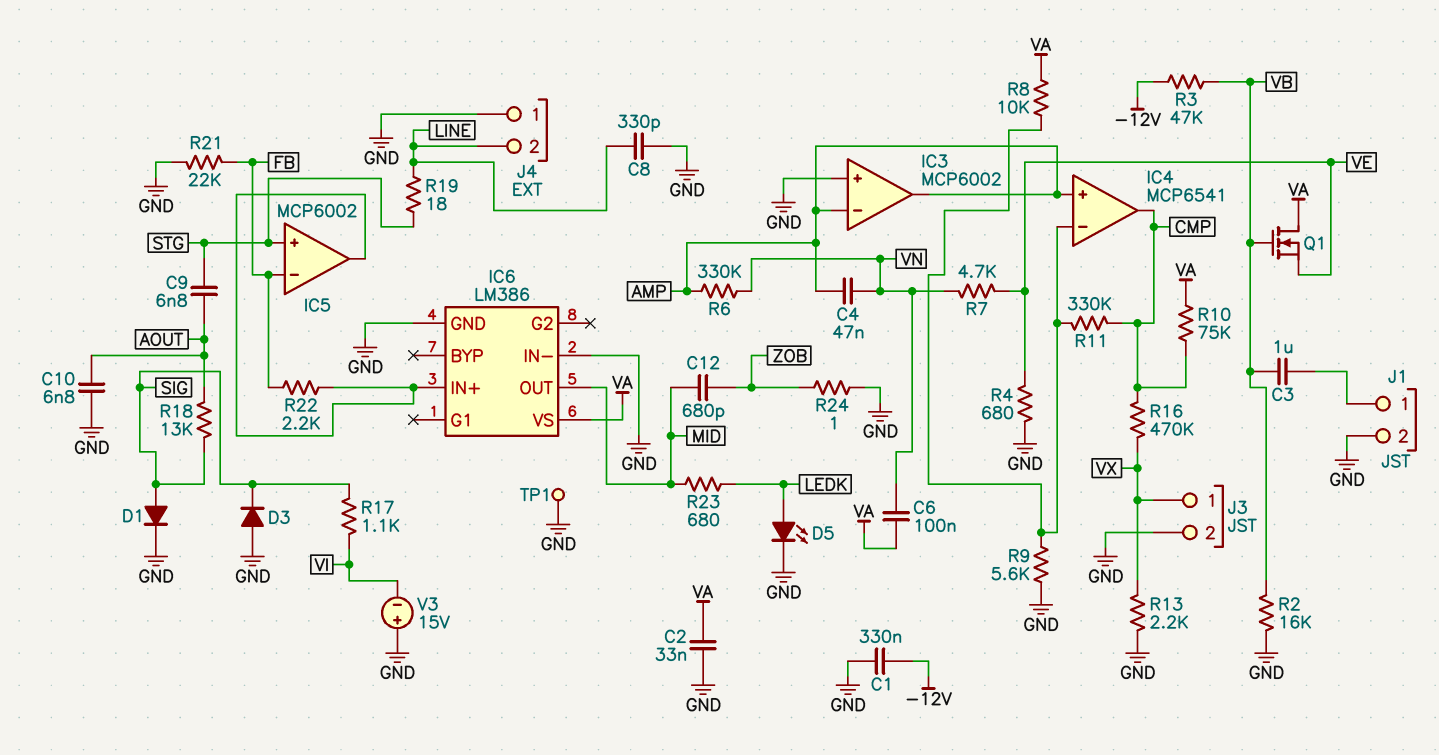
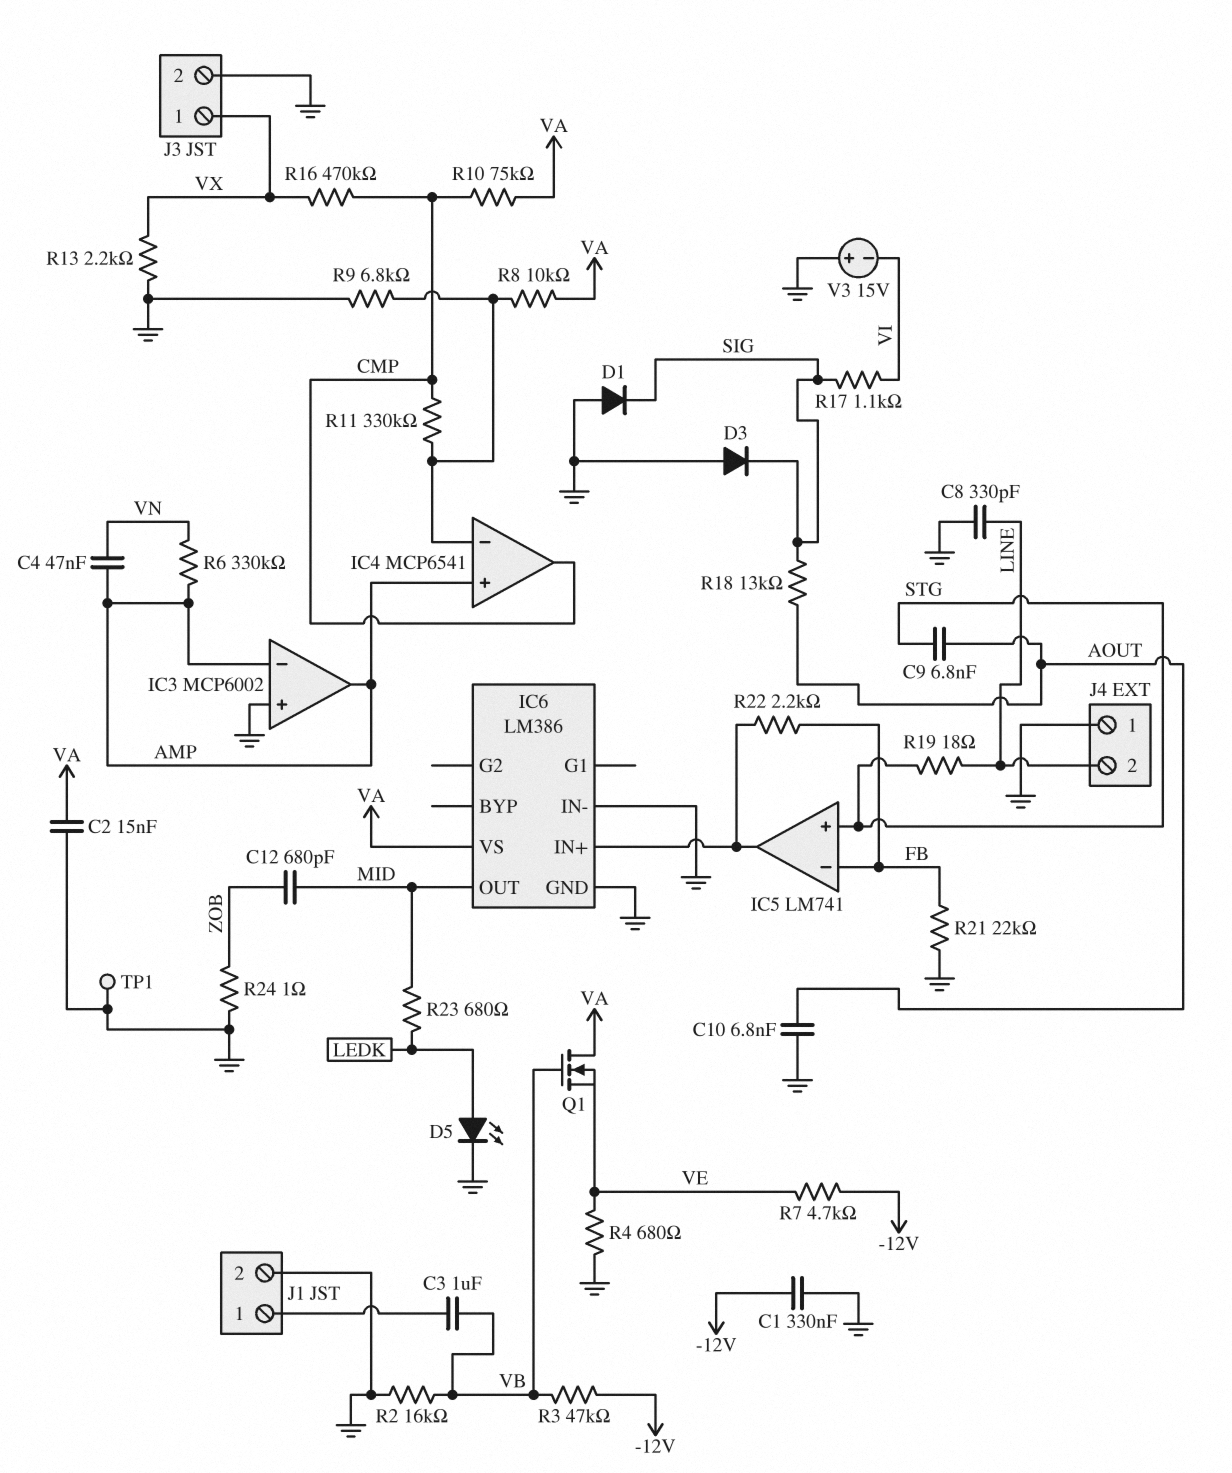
C2: 33nF (GND, VA) -> 15nF (GND, VA)
C6: 100nF (VA, VN) -> none
D1: diode (A SIG, K GND) -> diode (A GND, K SIG)
IC5: MCP6002 -> LM741
R7: 4.7k (VE, VN) -> 4.7k (-12V, VE)
R9: 5.6k (GND, IC4/in-) -> 6.8k (GND, IC4/in-)

